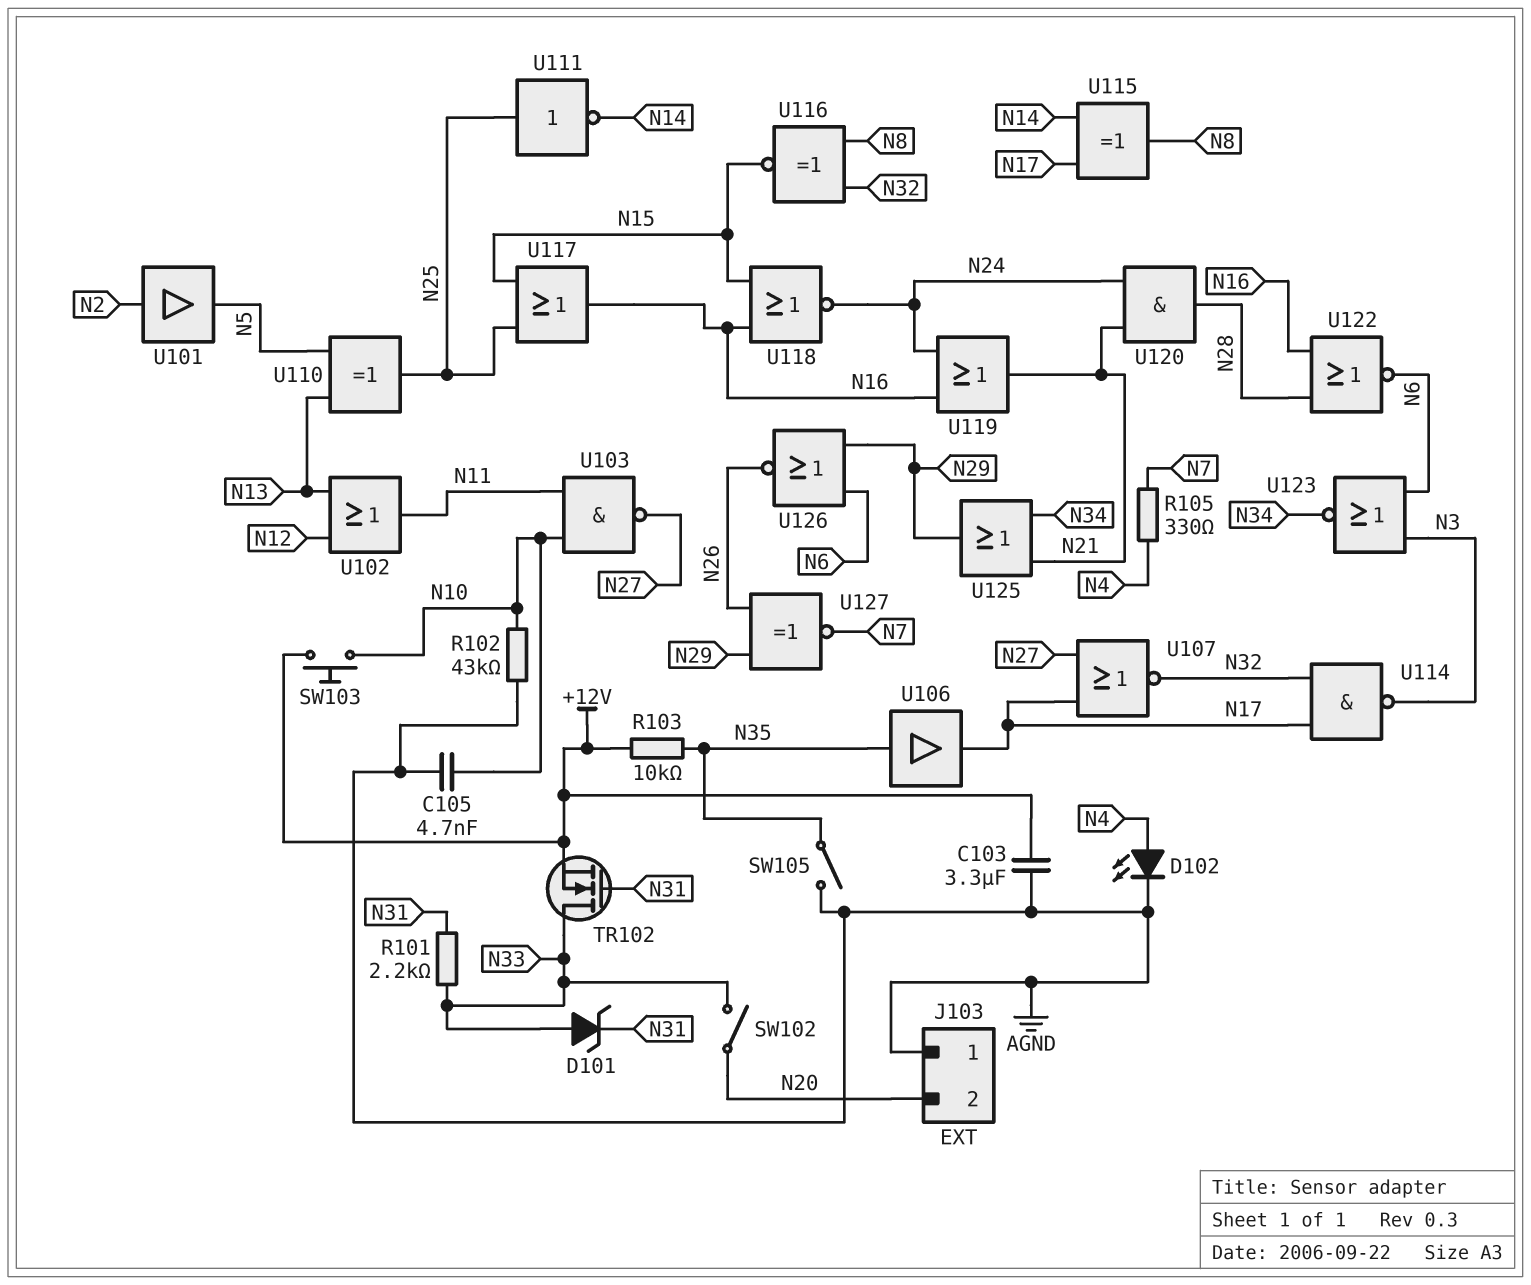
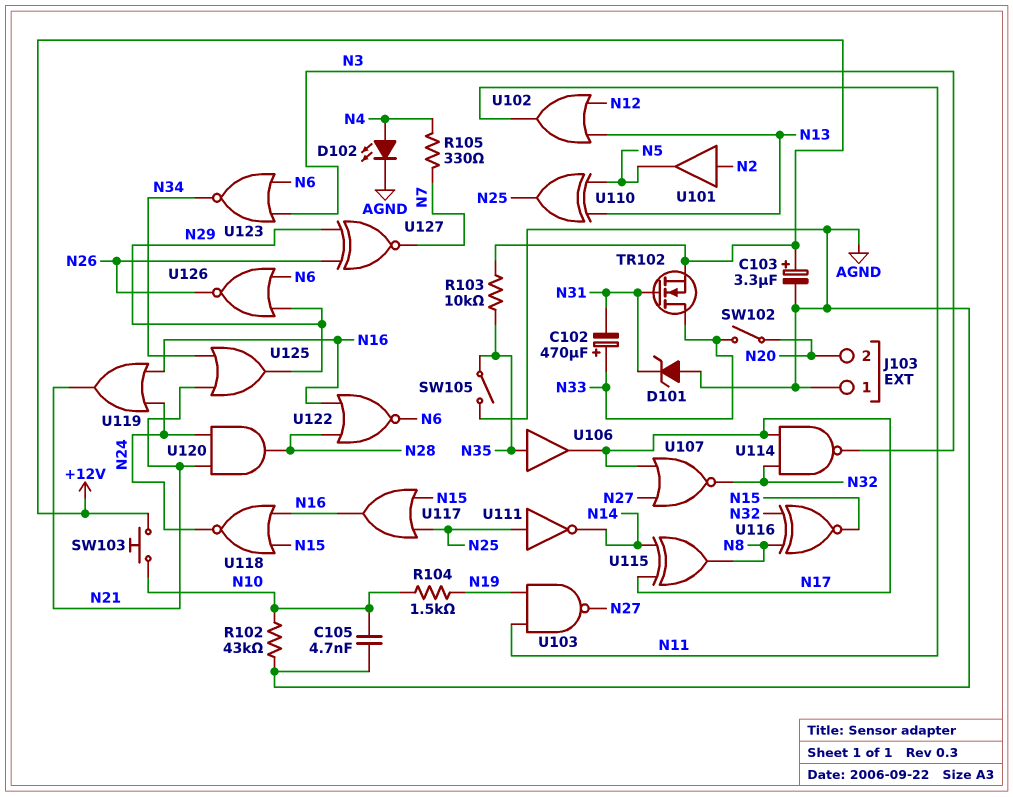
C102: none -> 470uF (plus N33, minus N31)
C103: 3.3uF (+12V, AGND) -> 3.3uF (plus +12V, minus AGND)
D101: zener (A N33, K N31) -> zener (A AGND, K N31)
R101: 2.2k (N31, N33) -> none
R104: none -> 1.5k (N10, N19)
U103: NAND (in N10, in N11, out N27) -> NAND (in N11, in N19, out N27)

